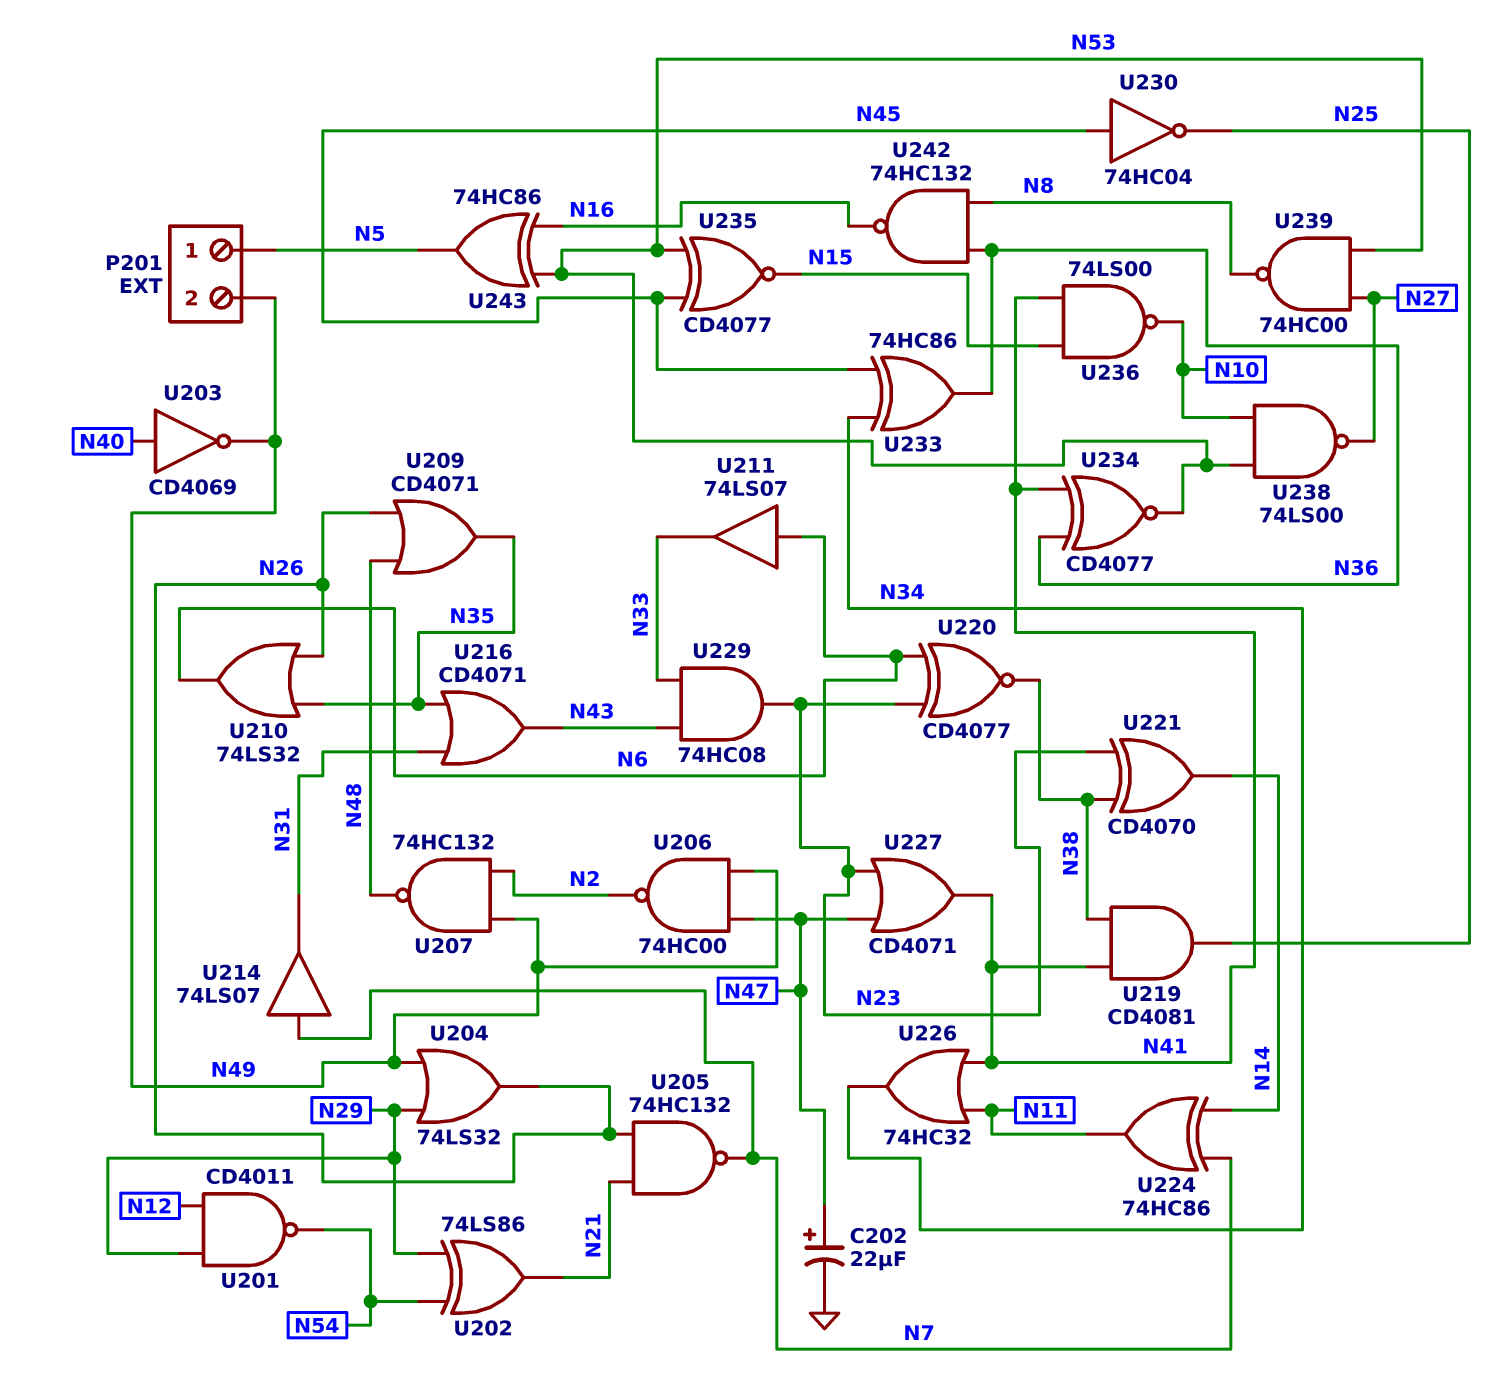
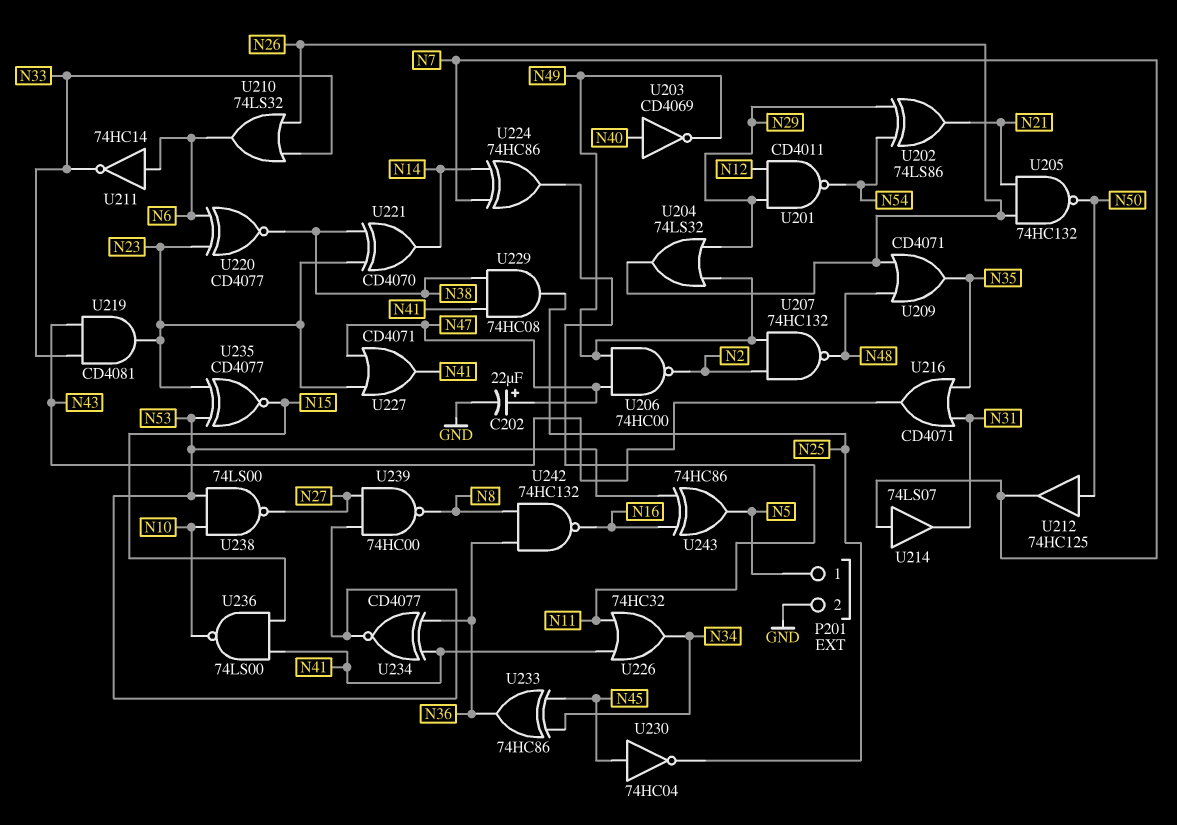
P201 pin 2: N49 -> GND
U205: NAND 74HC132 (in N21, in N26, out N7) -> NAND 74HC132 (in N21, in N26, out N50)
U210: OR 74LS32 (in N26, in N35, out N6) -> OR 74LS32 (in N26, in N33, out N6)
U211: buffer 74LS07 (in N6, out N33) -> NOT 74HC14 (in N6, out N33)
U212: none -> buffer 74HC125 (in N50, out N7)
U219: AND CD4081 (in N38, in N41, out N25) -> AND CD4081 (in N33, in N43, out N23)
U229: AND 74HC08 (in N33, in N43, out N23) -> AND 74HC08 (in N38, in N41, out N25)
U235: XNOR CD4077 (in N45, in N53, out N15) -> XNOR CD4077 (in N23, in N53, out N15)

